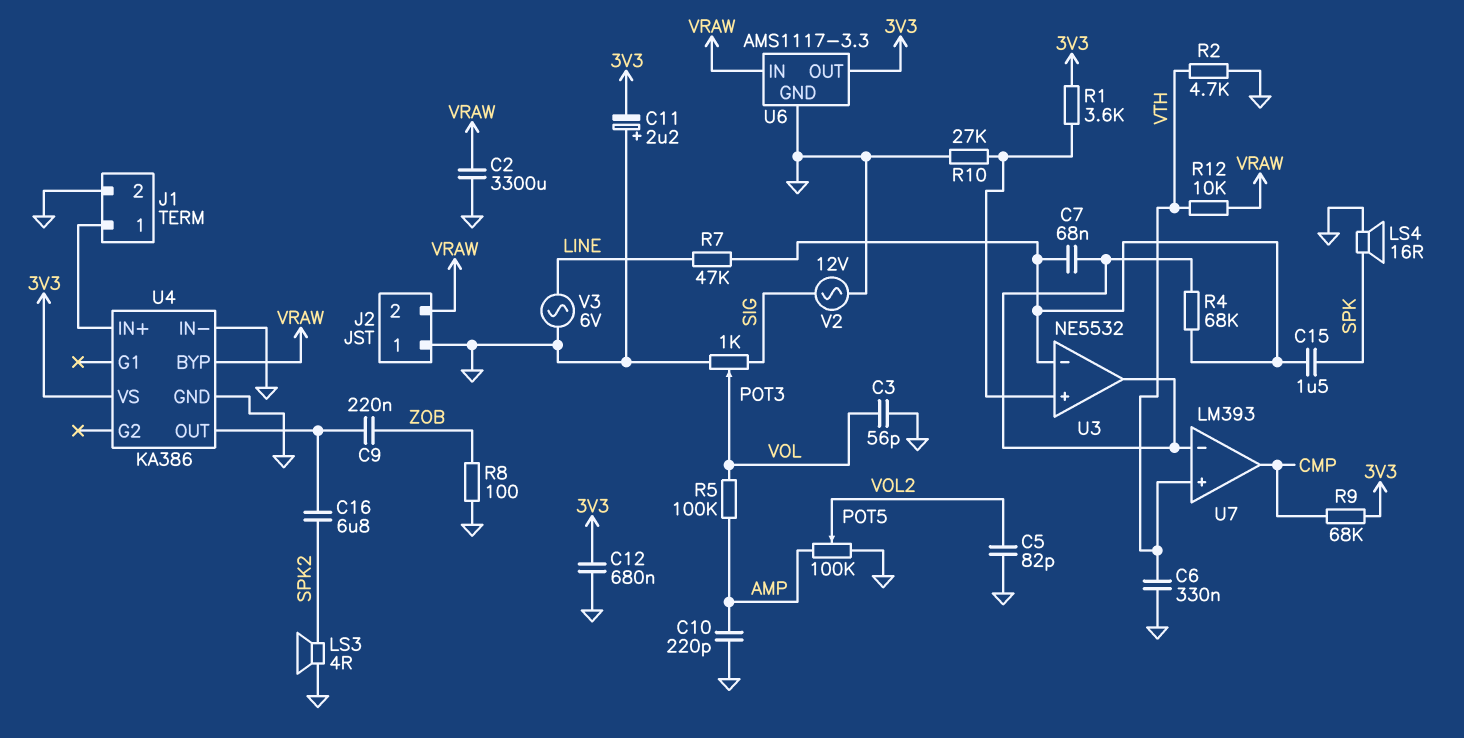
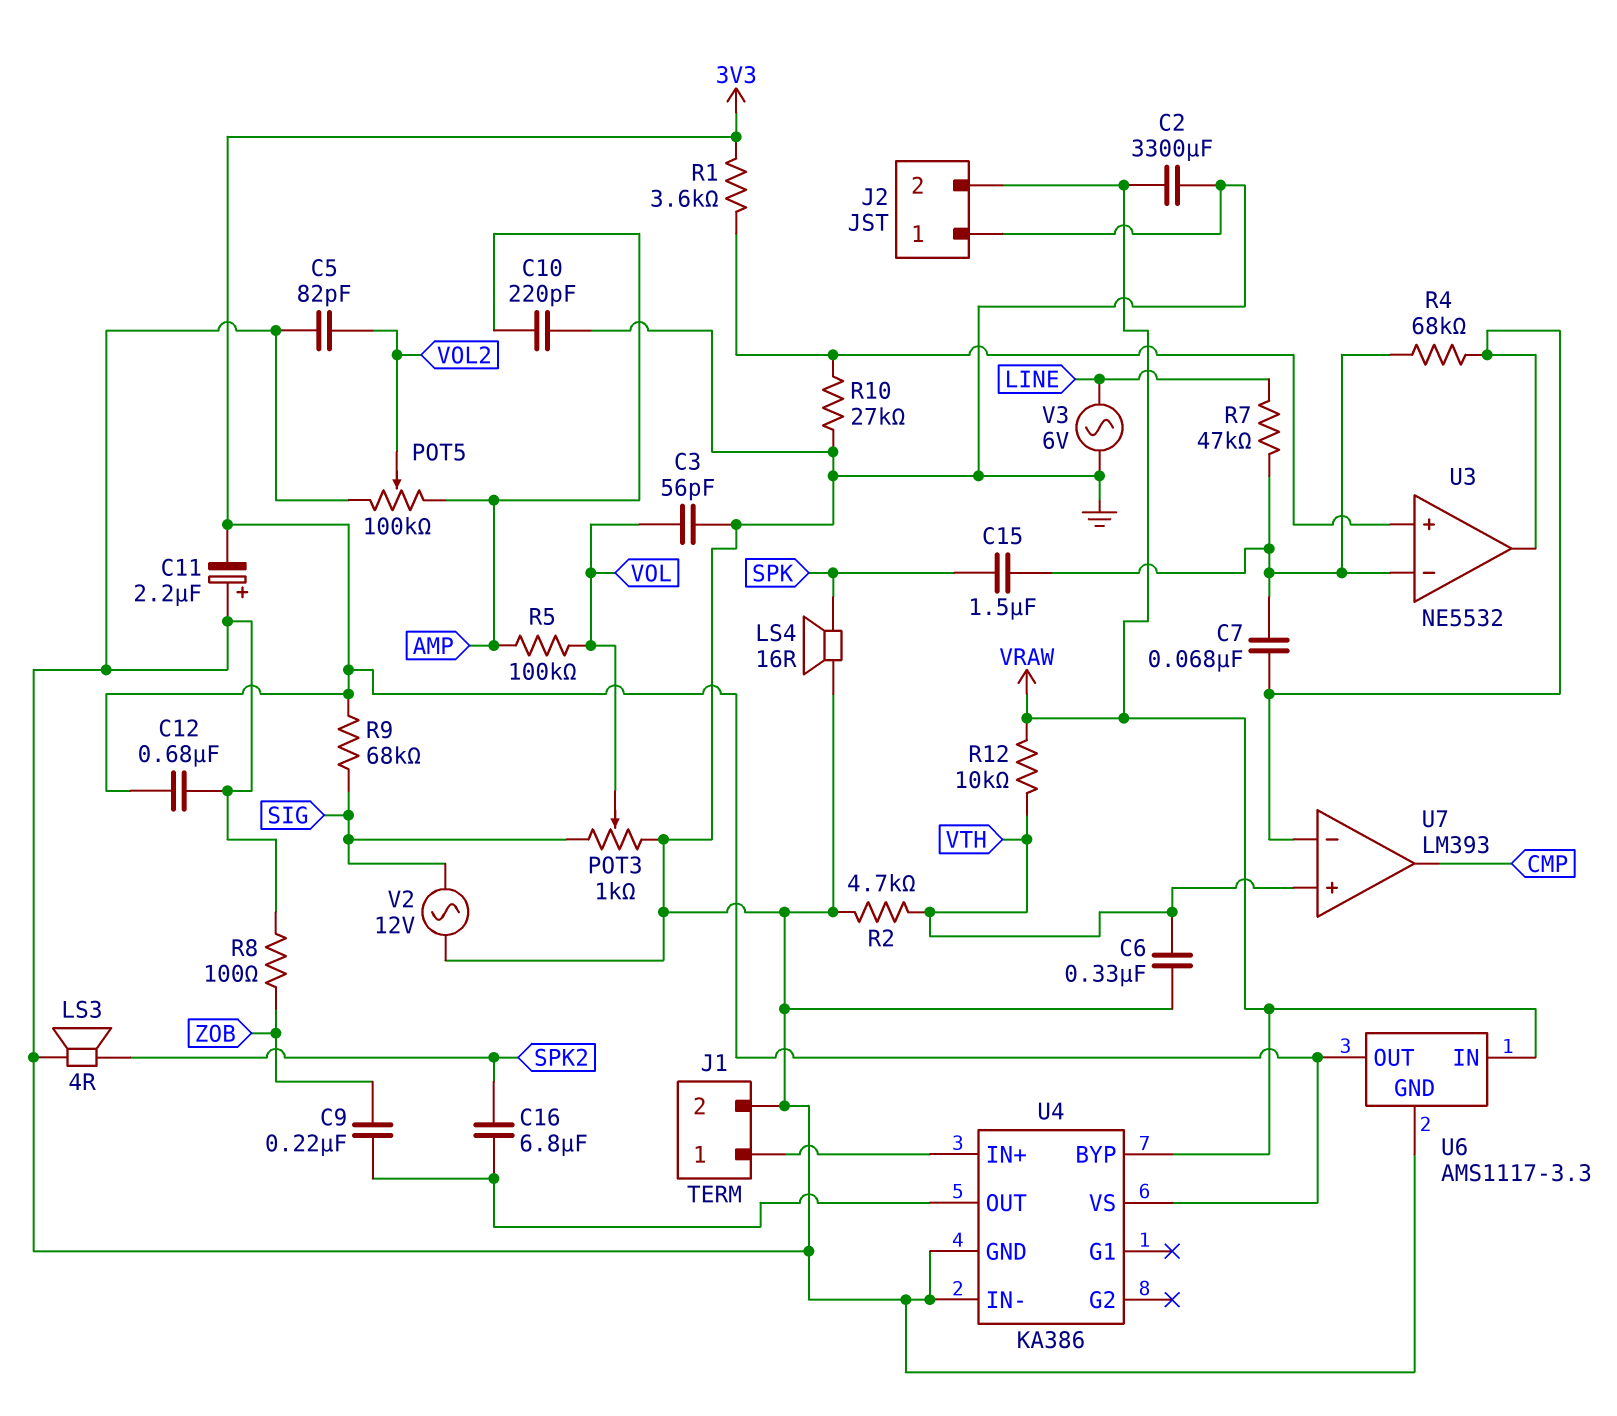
R9: 68k (3V3, CMP) -> 68k (3V3, SIG)

